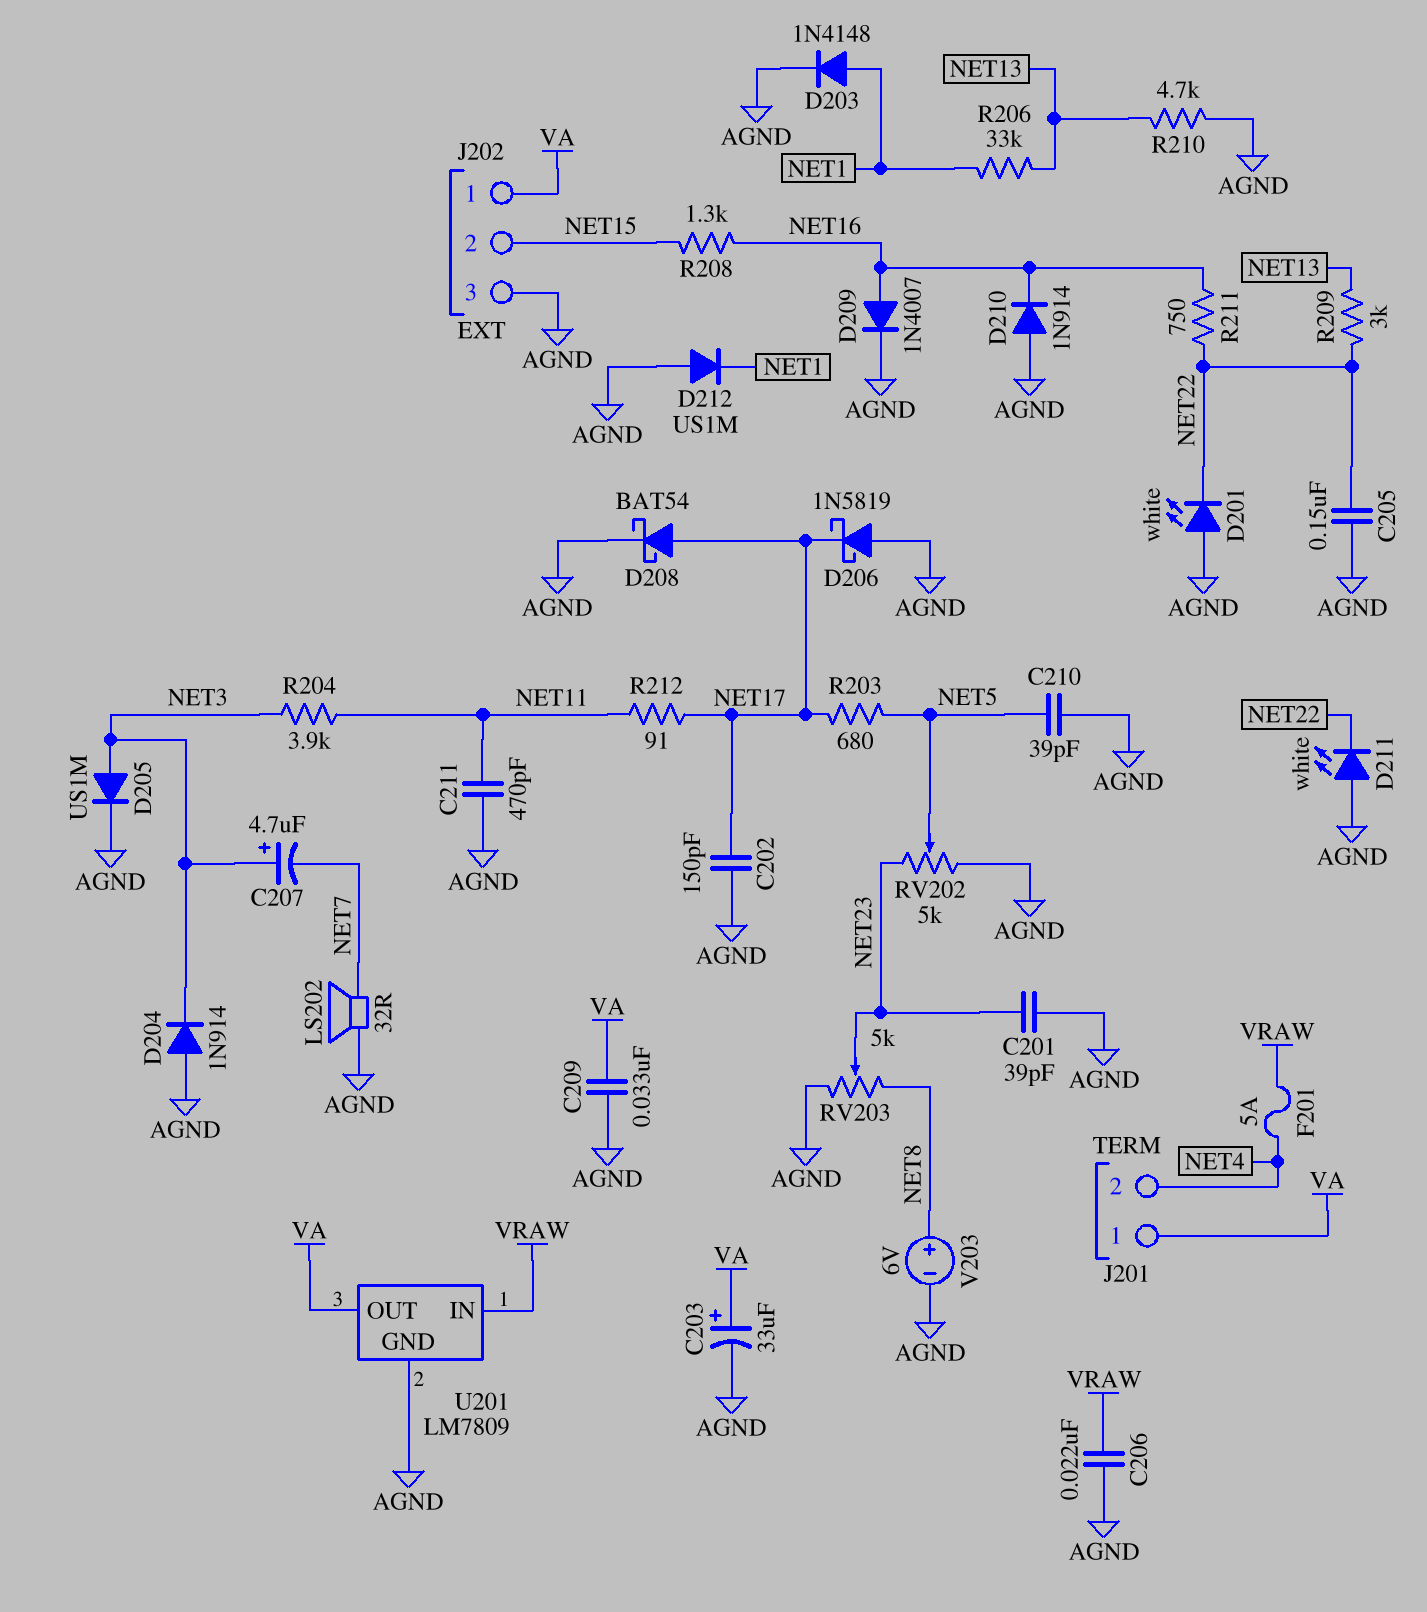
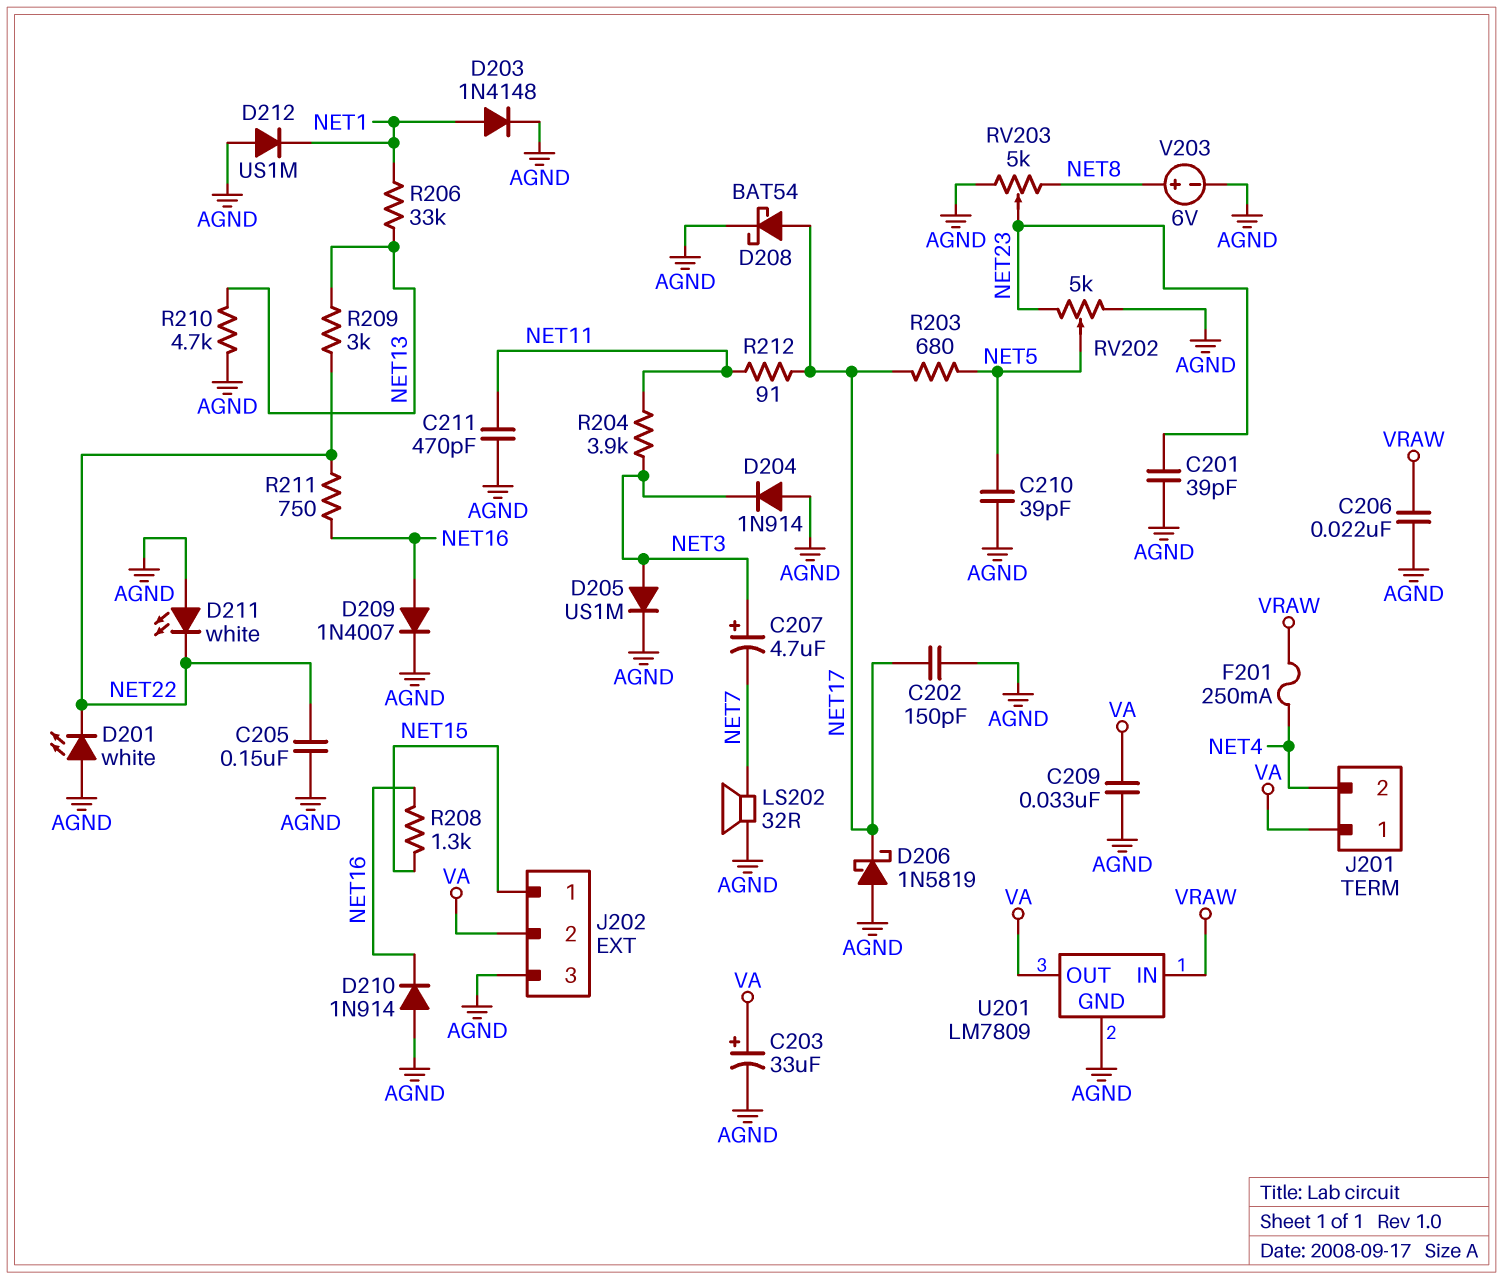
F201: 5A (NET4, VRAW) -> 250mA (NET4, VRAW)
J202 pin 1: VA -> NET15
J202 pin 2: NET15 -> VA

